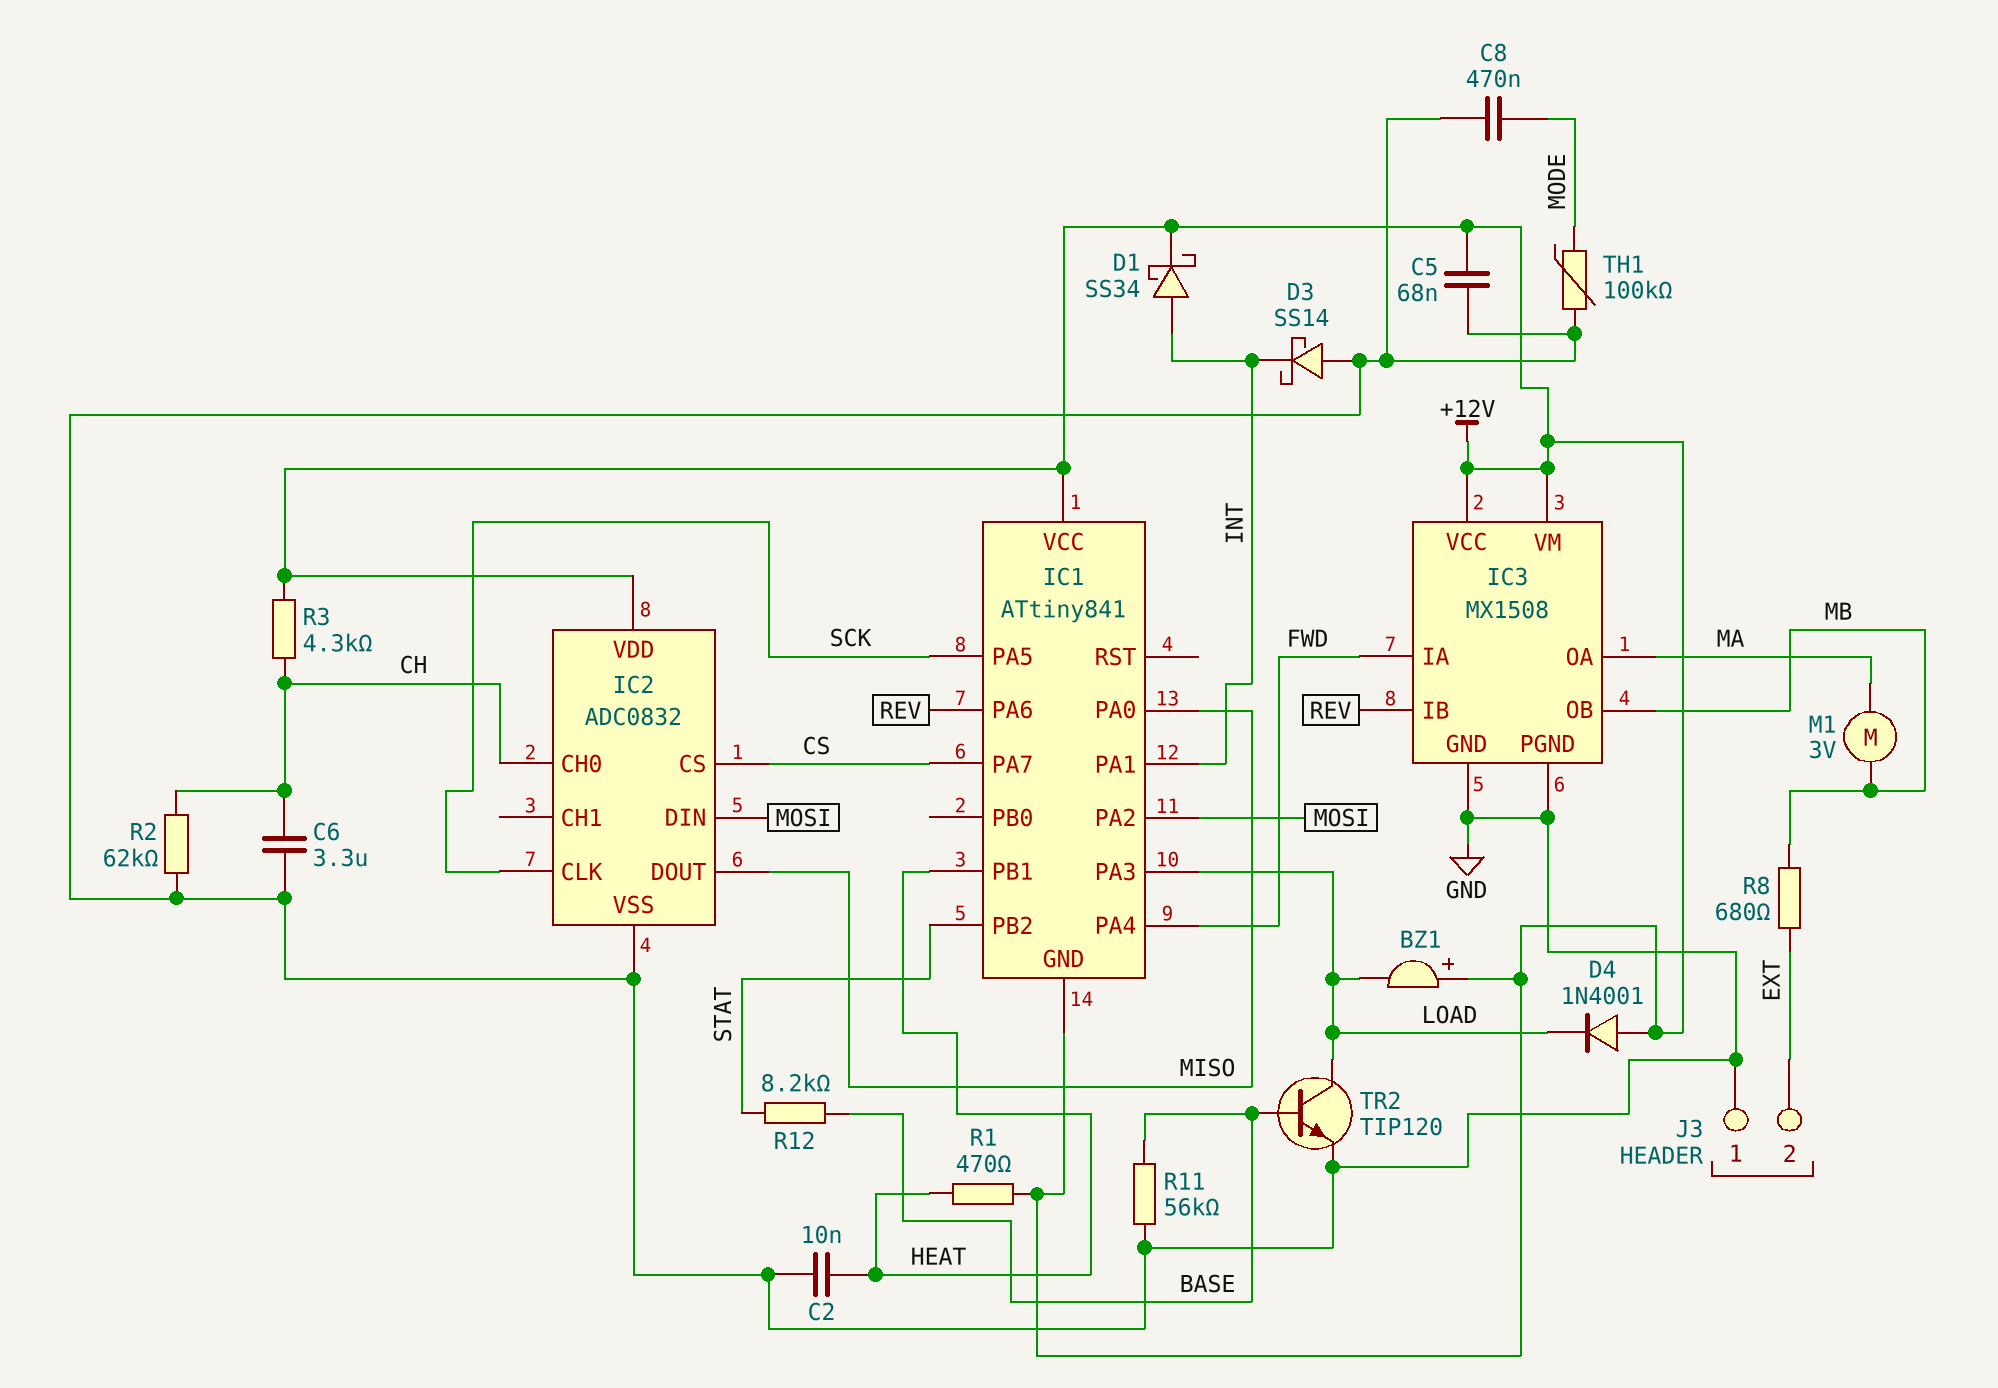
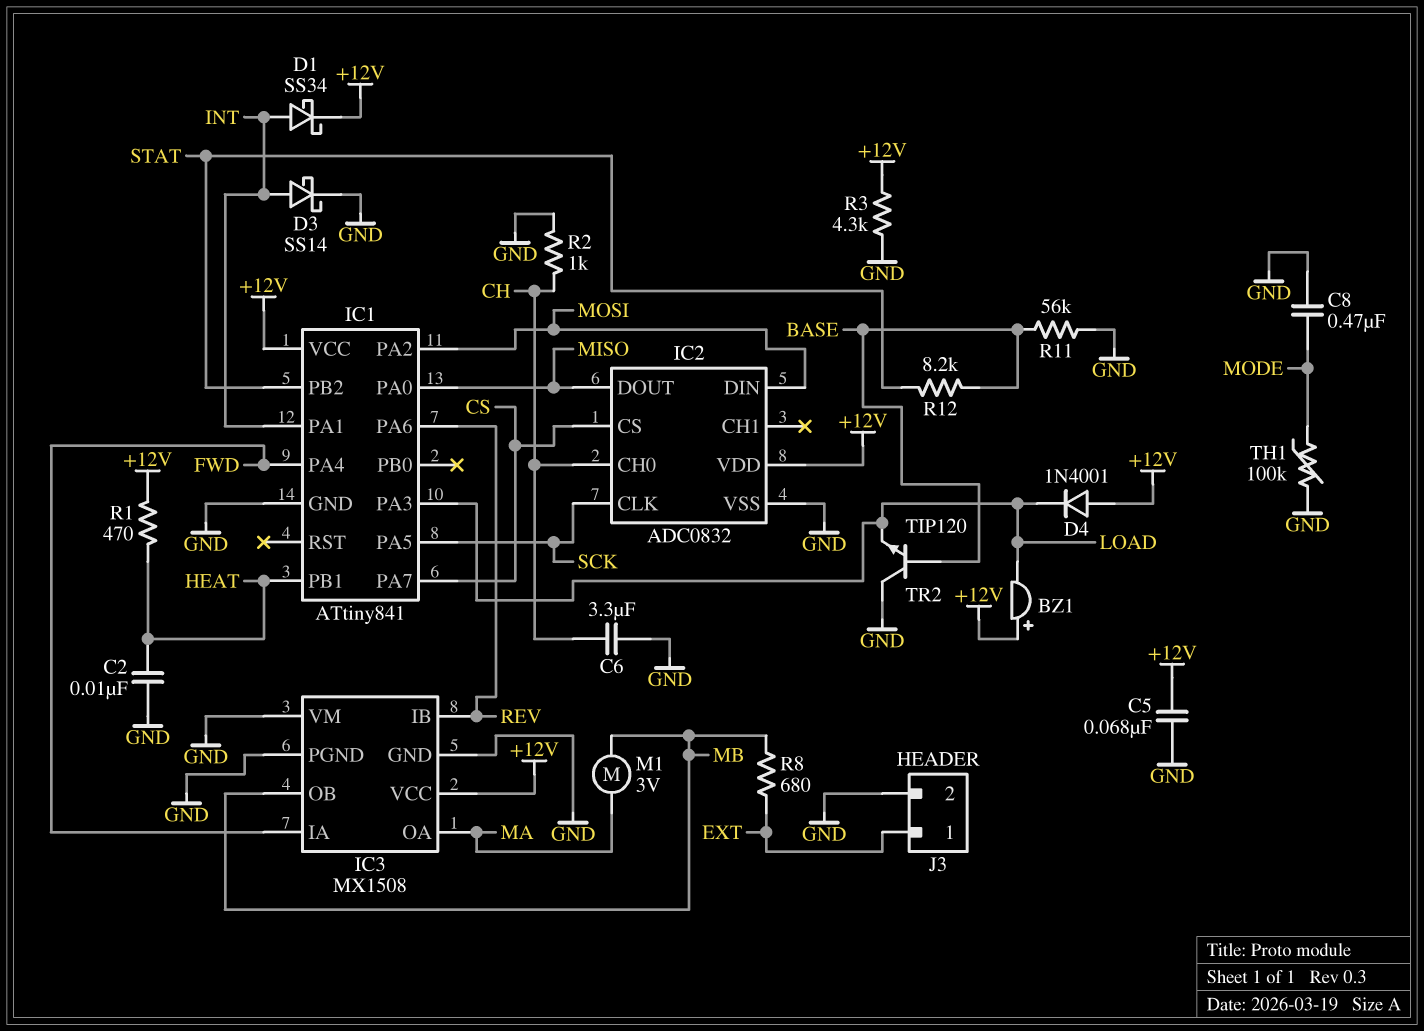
D3: schottky SS14 (A GND, K INT) -> schottky SS14 (A INT, K GND)
IC1 pin GND: +12V -> GND
IC3 pin VM: +12V -> GND
J3 pin 1: GND -> EXT
J3 pin 2: EXT -> GND
R2: 62k (CH, GND) -> 1k (CH, GND)
R3: 4.3k (+12V, CH) -> 4.3k (+12V, GND)
TR2: NPN TIP120 (B BASE, C LOAD, E GND) -> NPN TIP120 (B BASE, C GND, E LOAD)

